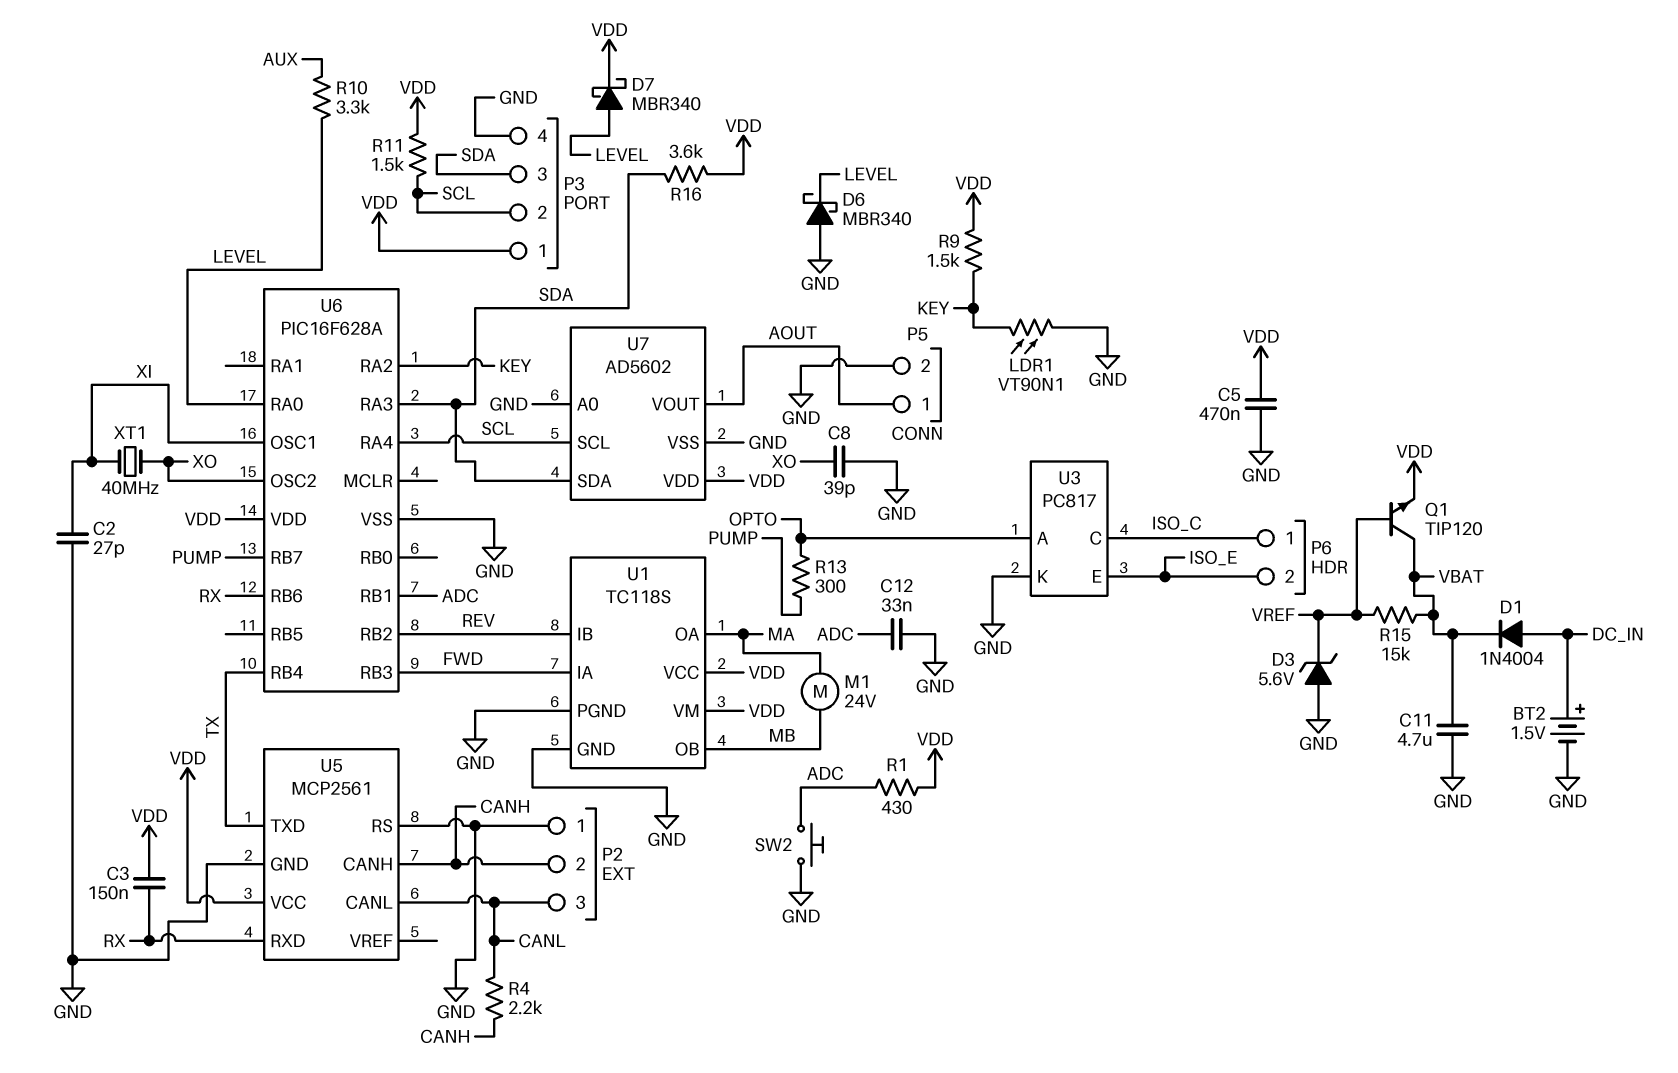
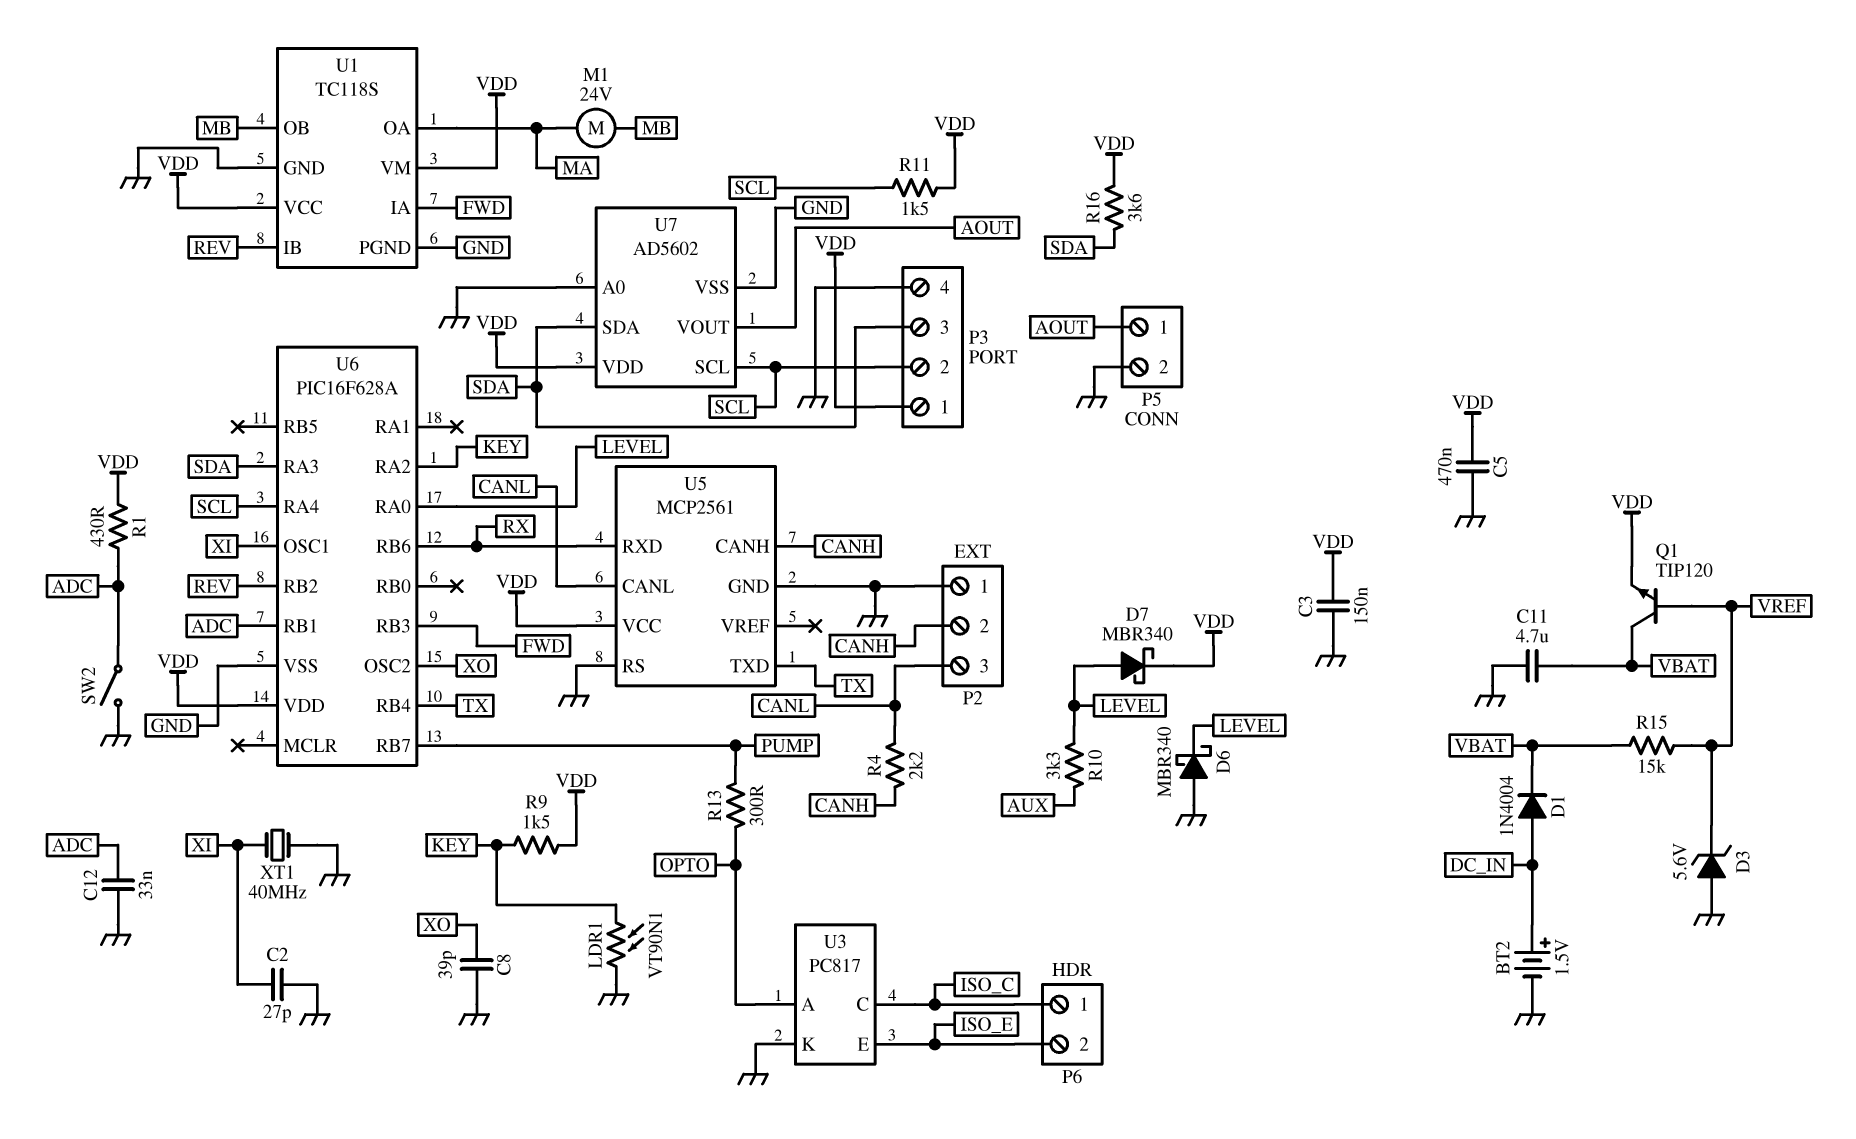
C3: 150nF (RX, VDD) -> 150nF (GND, VDD)
SW2: button (ADC, GND) -> switch (ADC, GND)
XT1: 40MHz (XI, XO) -> 40MHz (GND, XI)

